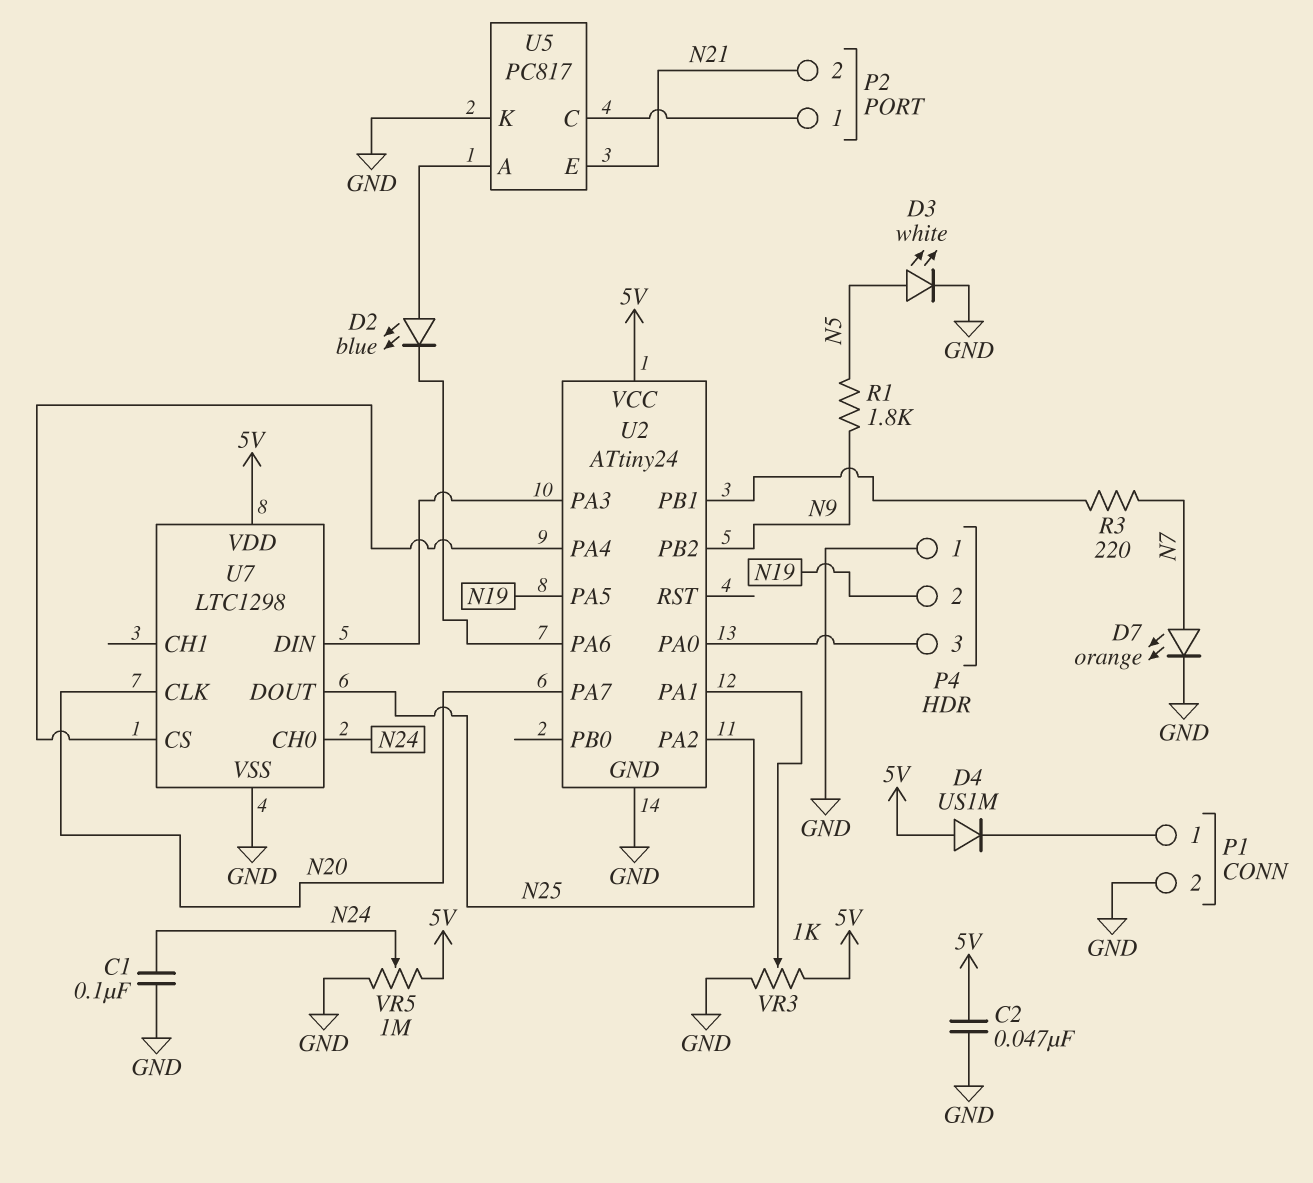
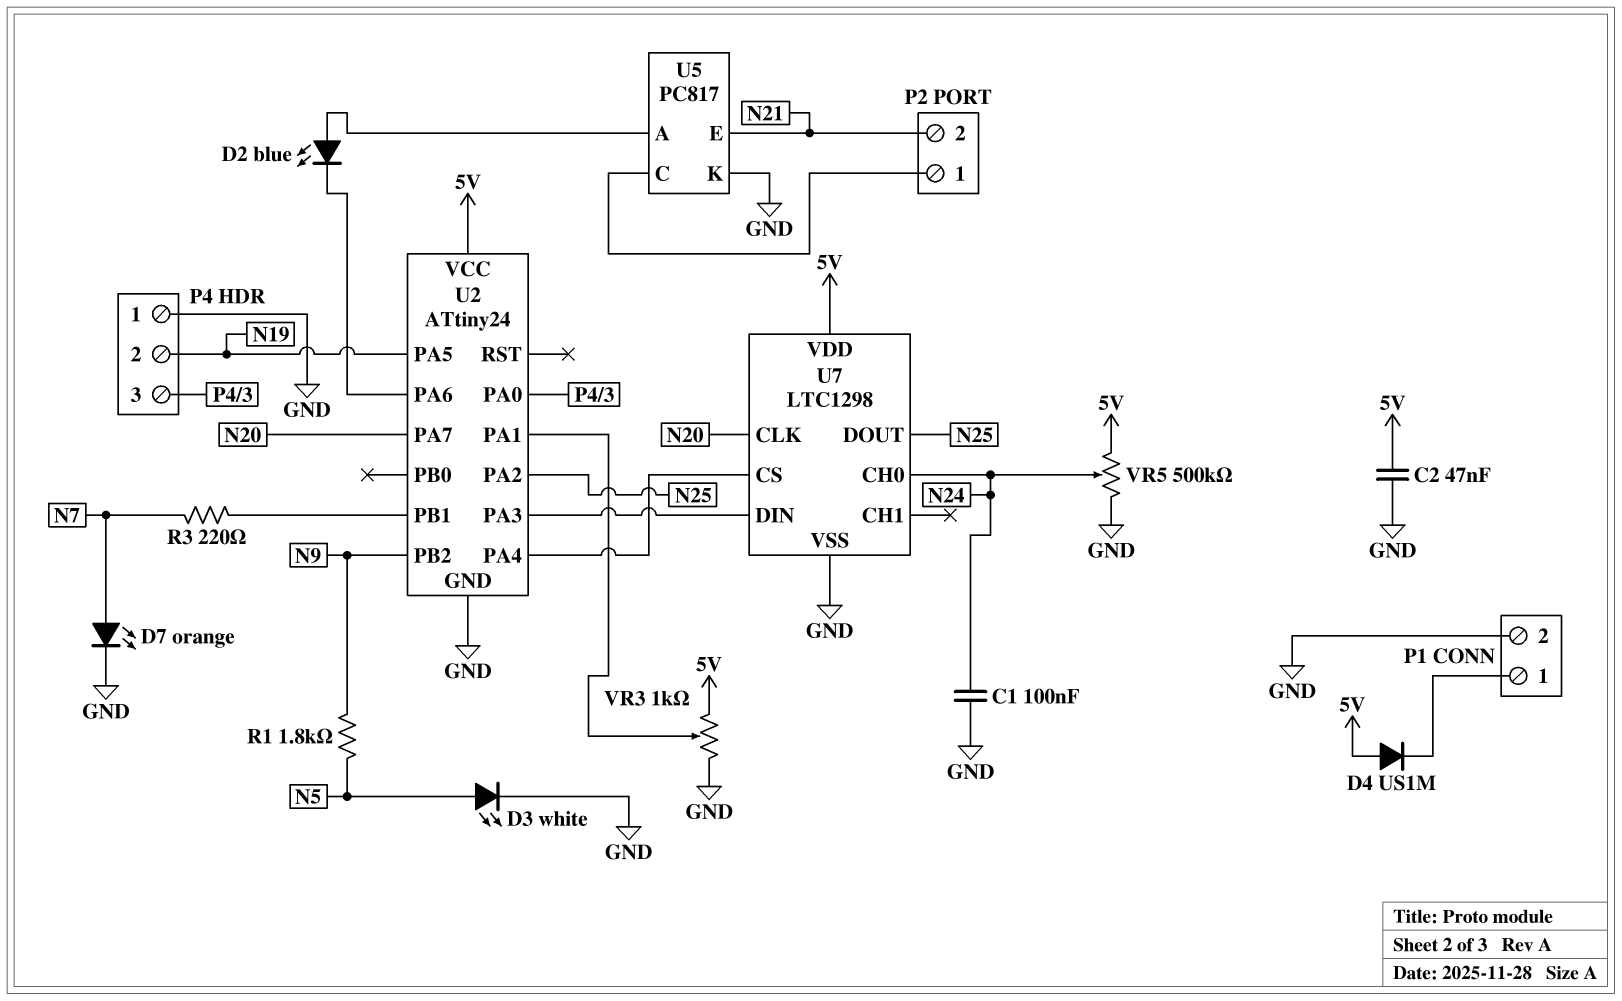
VR5: 1M (5V, GND, wiper N24) -> 500k (5V, GND, wiper N24)

